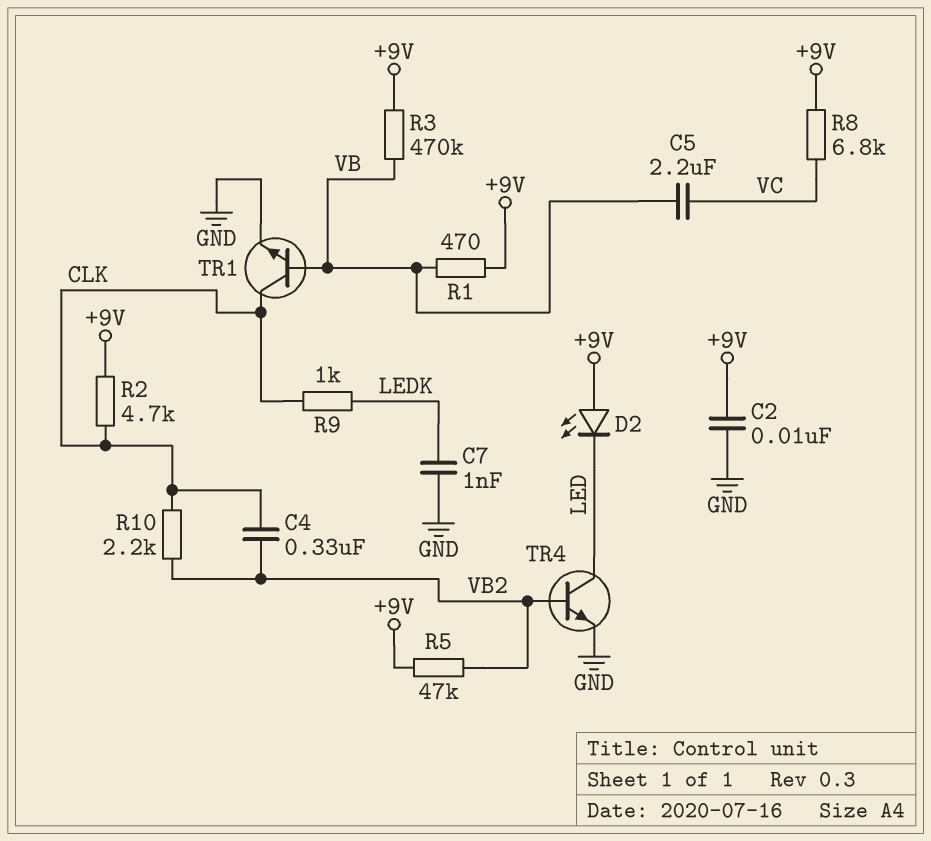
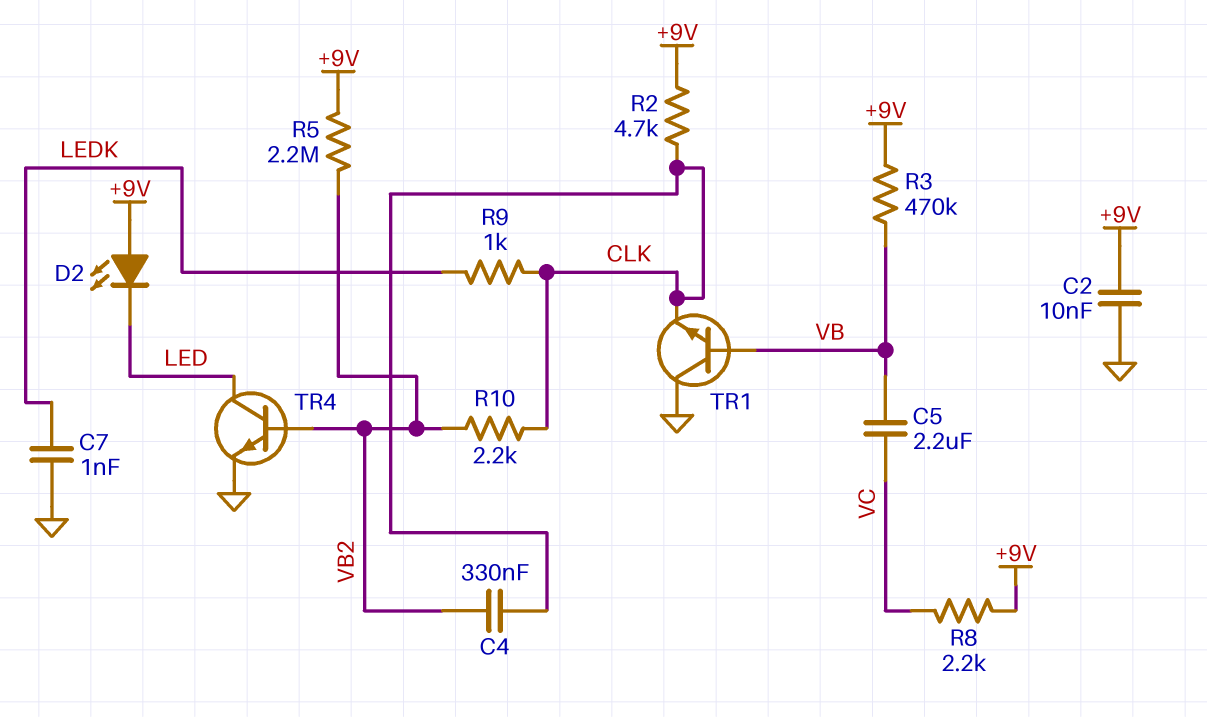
R1: 470 (+9V, VB) -> none
R5: 47k (+9V, VB2) -> 2.2M (+9V, VB2)
R8: 6.8k (+9V, VC) -> 2.2k (+9V, VC)
TR1: NPN (B VB, C CLK, E GND) -> NPN (B VB, C GND, E CLK)

